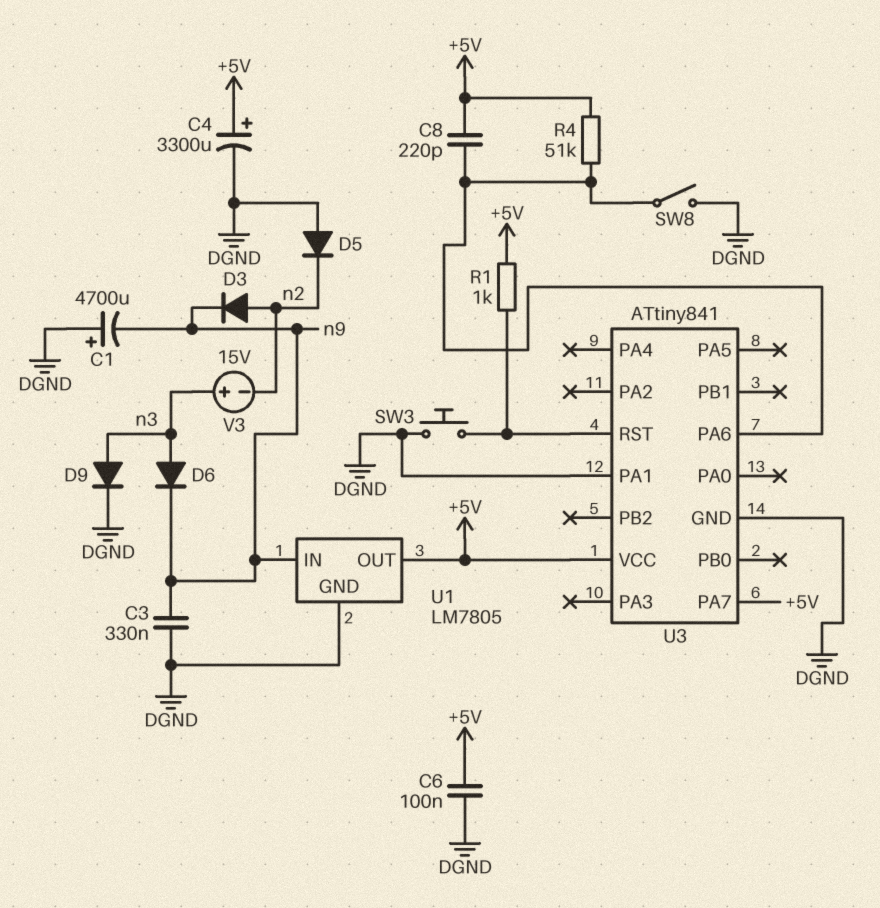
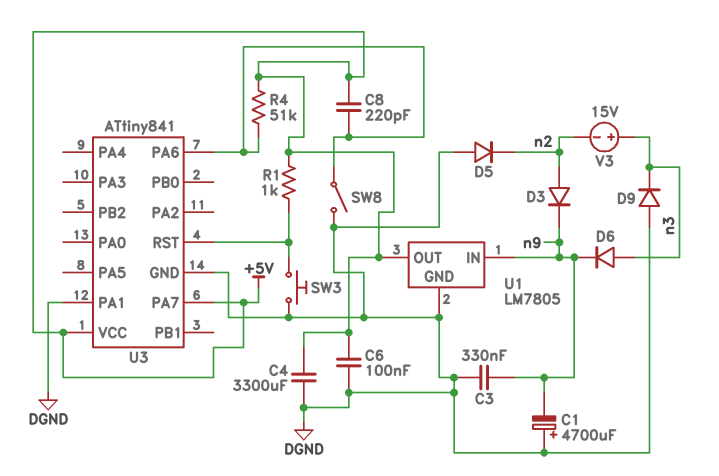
C4: 3300uF (plus +5V, minus DGND) -> 3300uF (+5V, DGND)
D9: diode (A n3, K DGND) -> diode (A DGND, K n3)

